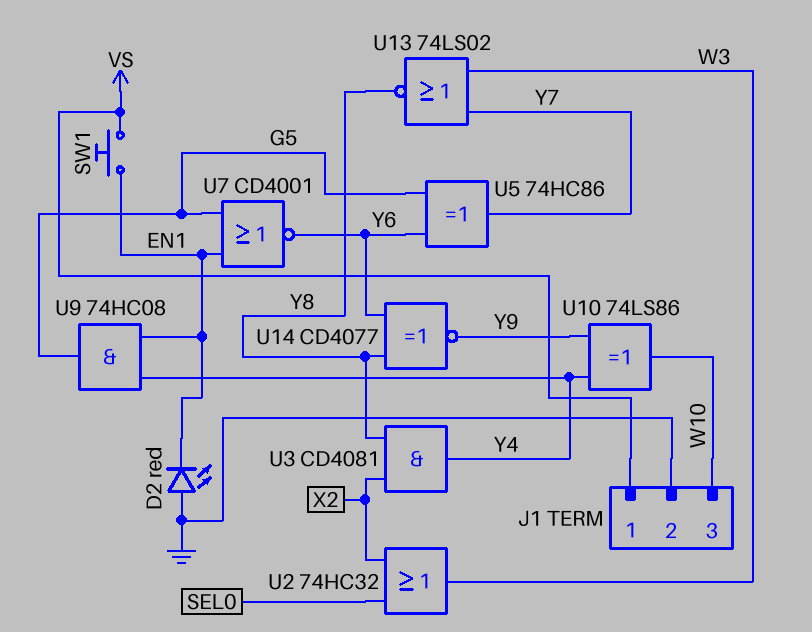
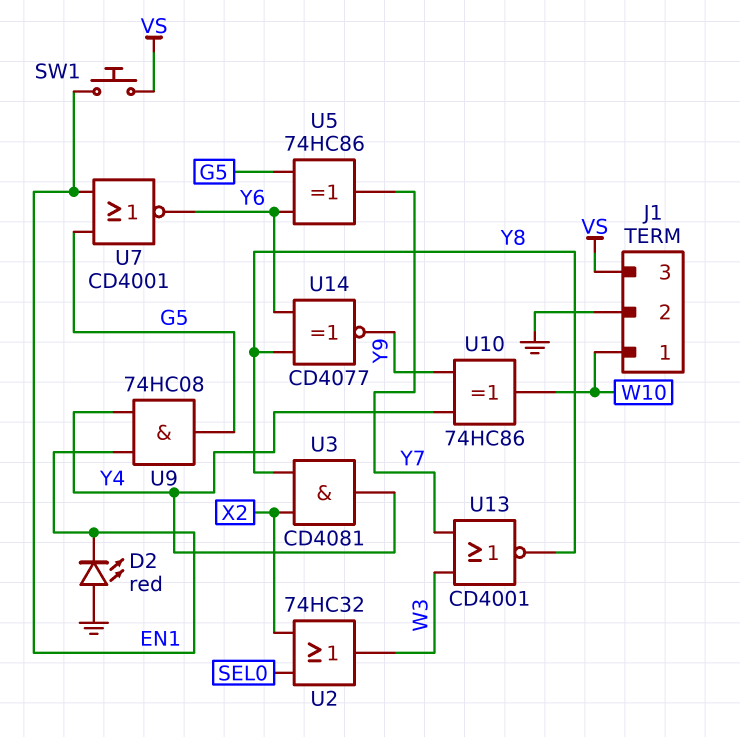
J1 pin 1: VS -> W10
J1 pin 3: W10 -> VS
U10: XOR 74LS86 (in Y4, in Y9, out W10) -> XOR 74HC86 (in Y4, in Y9, out W10)
U13: NOR 74LS02 (in W3, in Y7, out Y8) -> NOR CD4001 (in W3, in Y7, out Y8)

